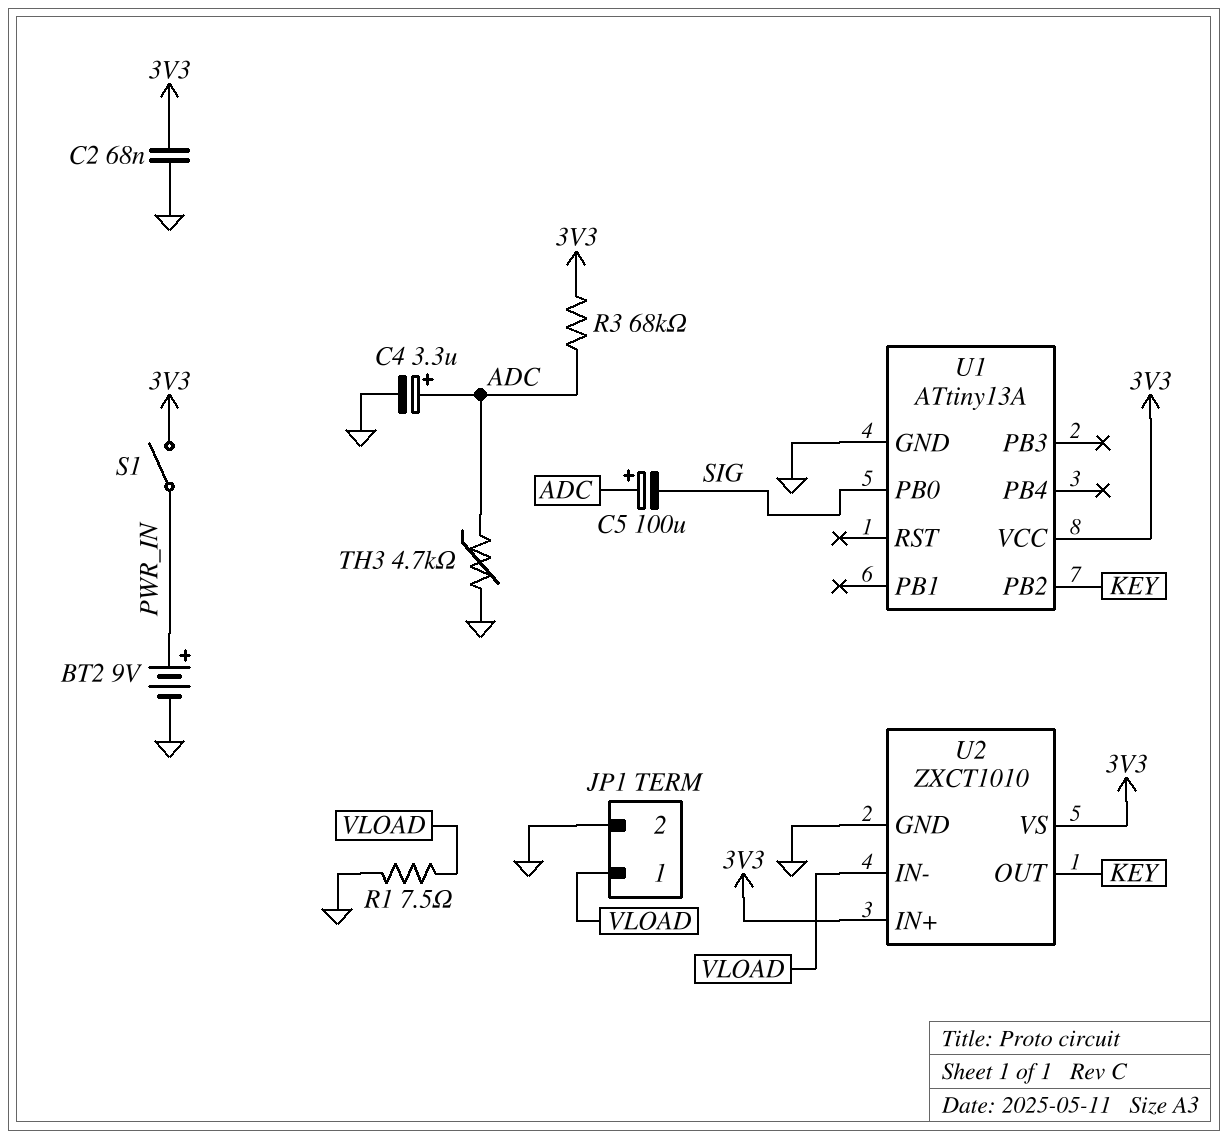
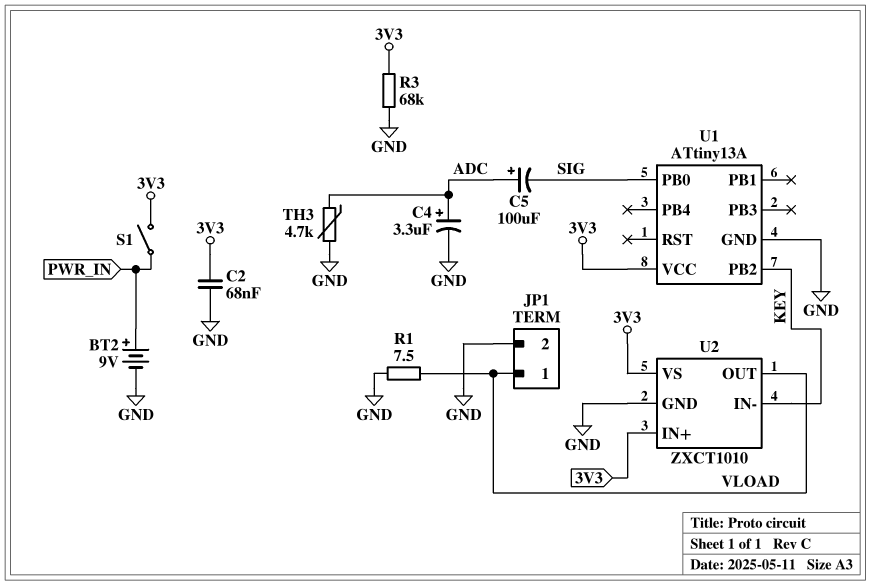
R3: 68k (3V3, ADC) -> 68k (3V3, GND)
U2 pin IN-: VLOAD -> KEY
U2 pin OUT: KEY -> VLOAD

